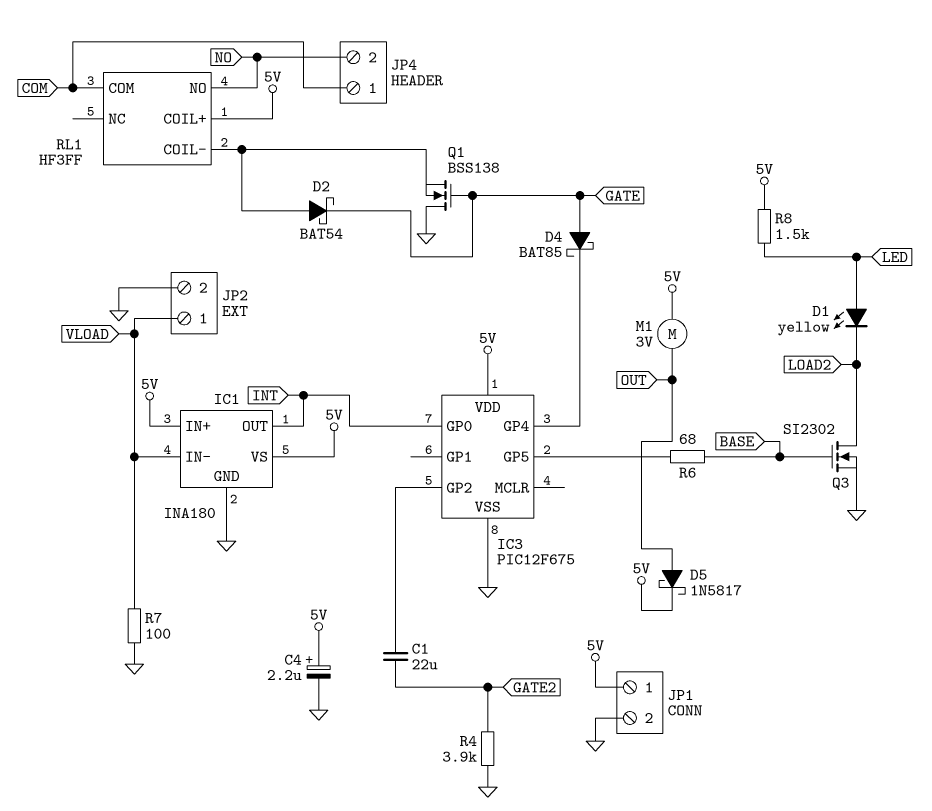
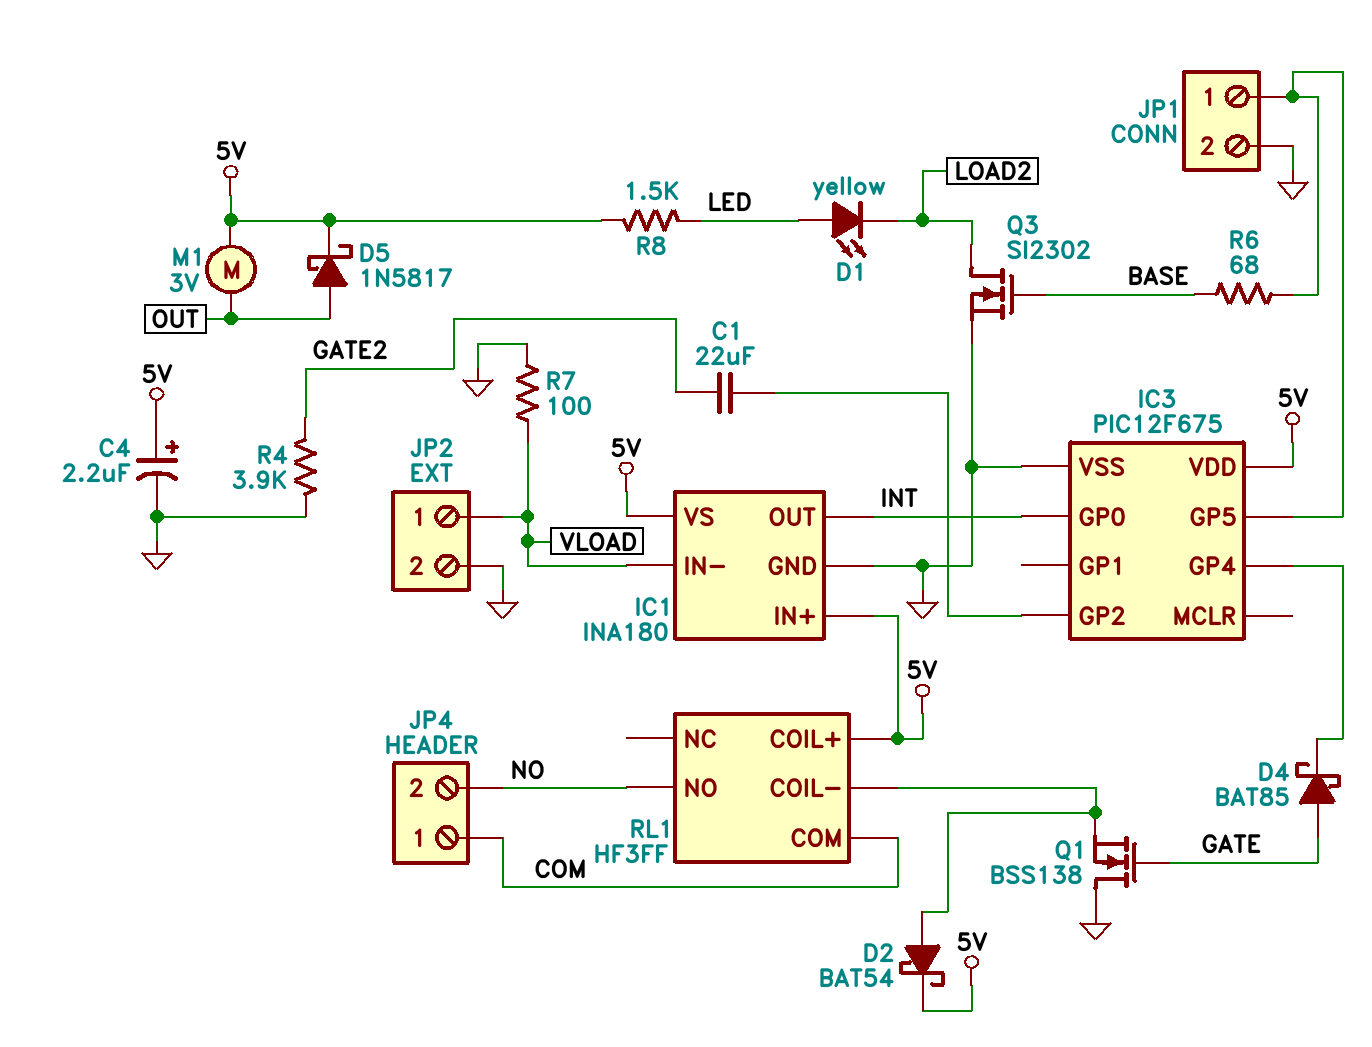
D2: schottky BAT54 (A RL1/COIL-, K GATE) -> schottky BAT54 (A RL1/COIL-, K 5V)
JP1 pin 1: 5V -> IC3/GP5

